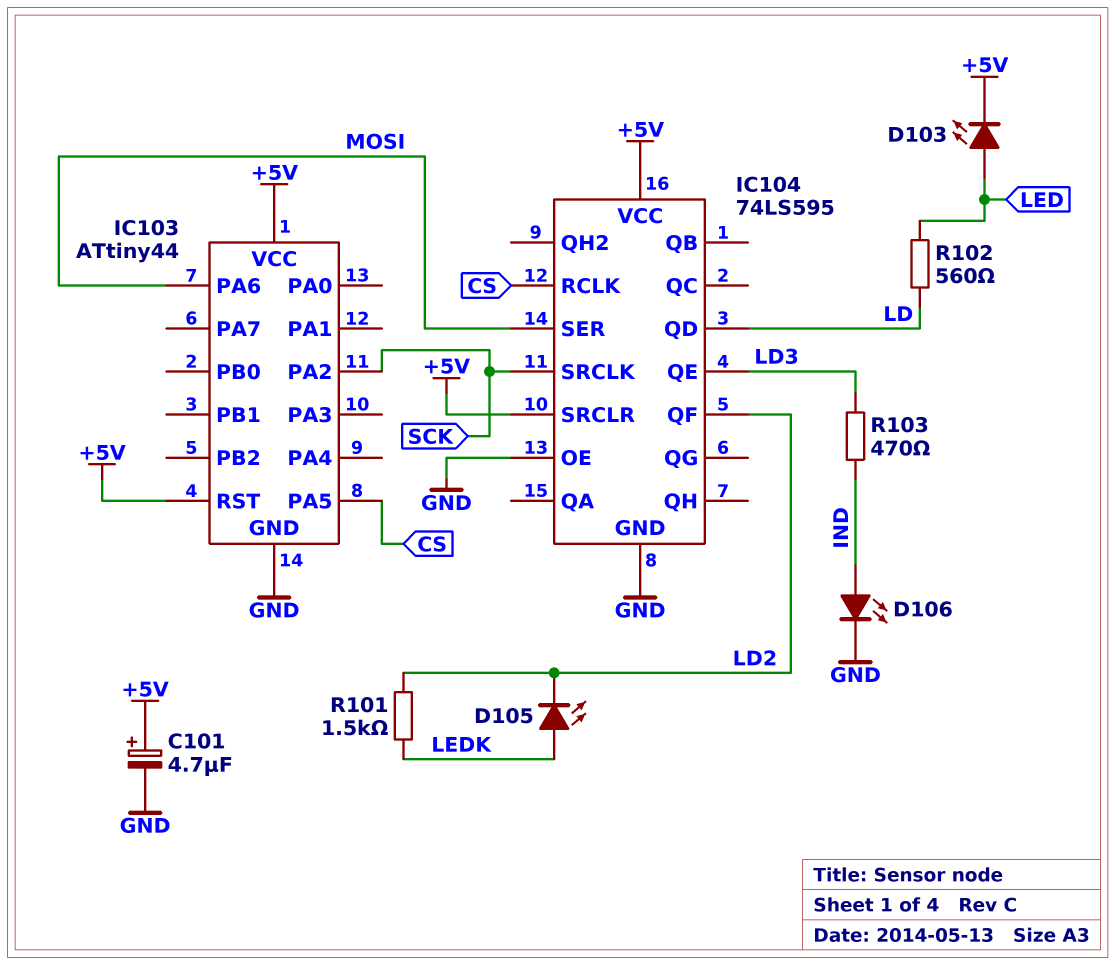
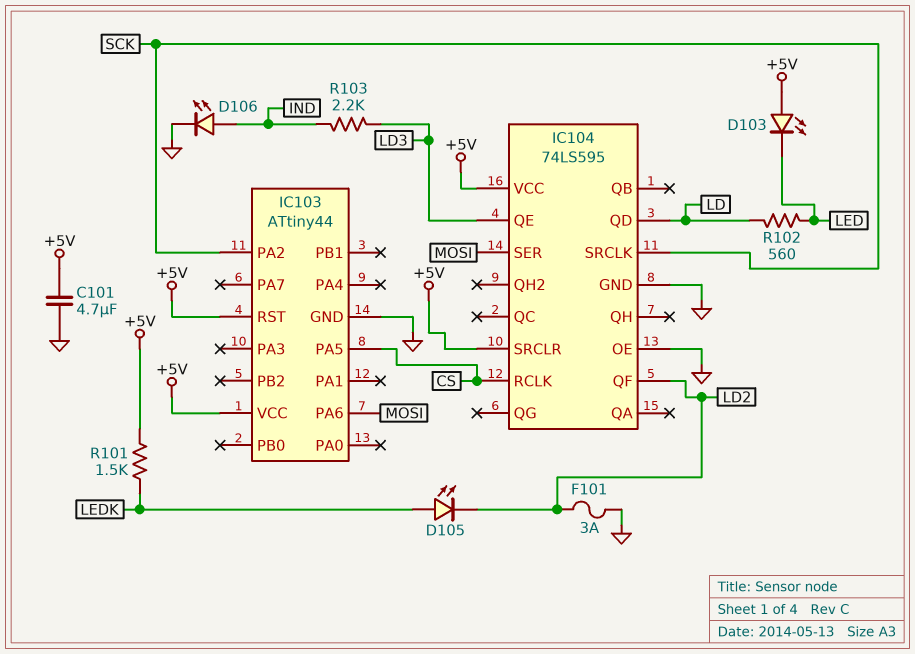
C101: 4.7uF (plus +5V, minus GND) -> 4.7uF (+5V, GND)
D103: LED (A LED, K +5V) -> LED (A +5V, K LED)
F101: none -> 3A (GND, LD2)
R101: 1.5k (LD2, LEDK) -> 1.5k (+5V, LEDK)
R103: 470 (IND, LD3) -> 2.2k (IND, LD3)

